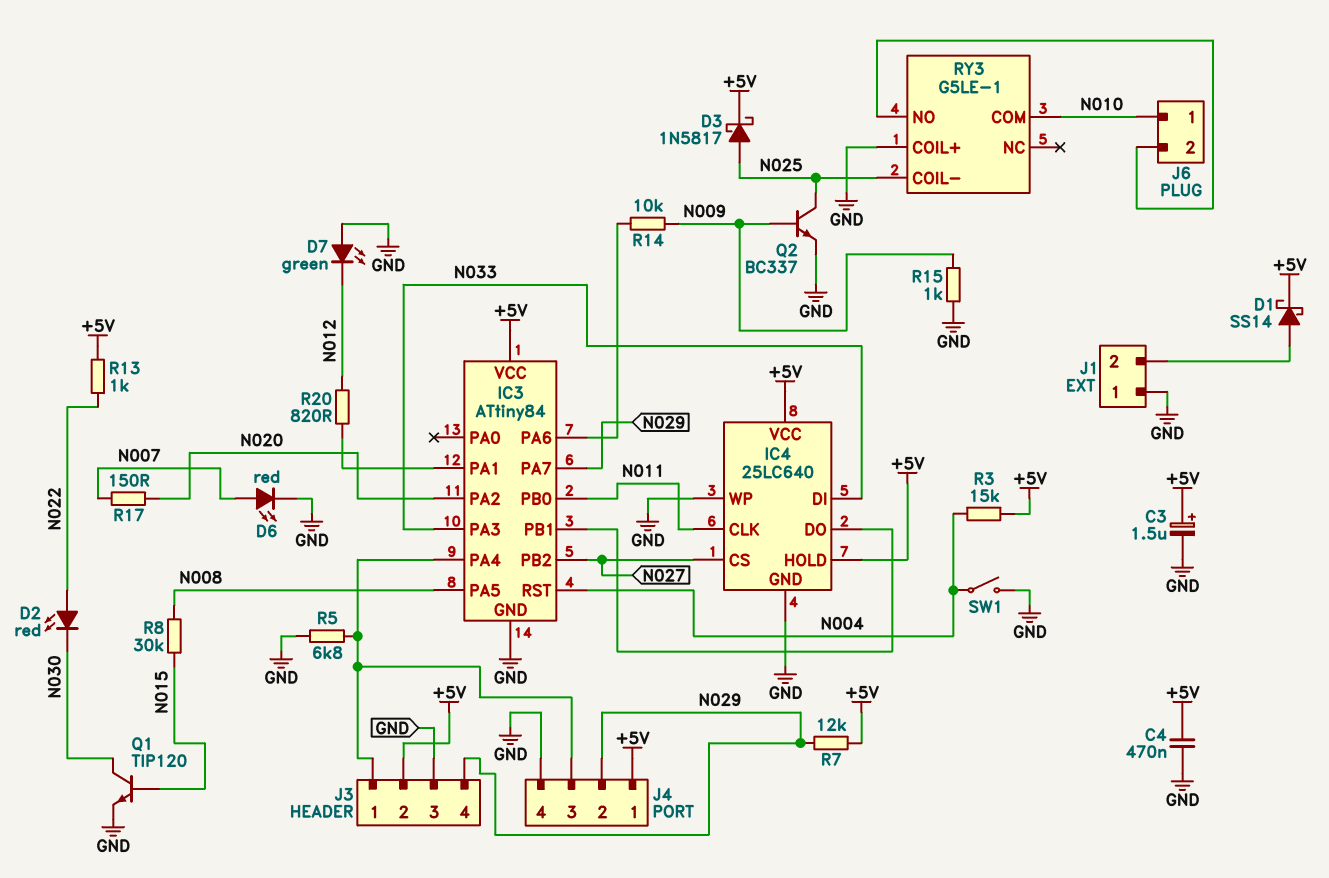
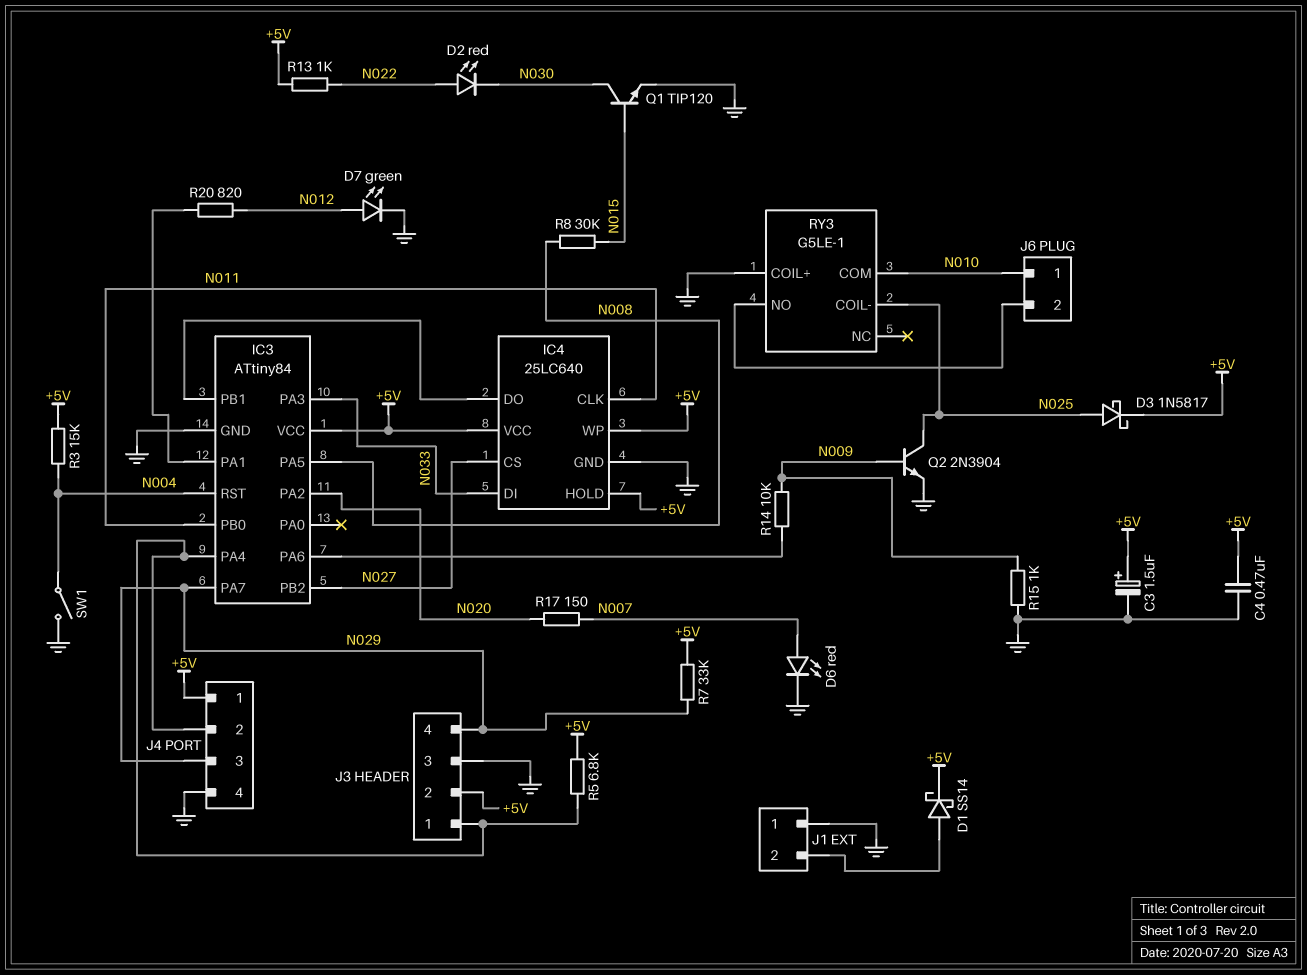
D7: LED green (A GND, K N012) -> LED green (A N012, K GND)
IC4 pin WP: GND -> +5V
J4 pin 2: N029 -> IC3/PA4
J4 pin 3: IC3/PA4 -> N029
Q2: NPN BC337 (B N009, C N025, E GND) -> NPN 2N3904 (B N009, C N025, E GND)
R5: 6.8k (GND, IC3/PA4) -> 6.8k (+5V, IC3/PA4)
R7: 12k (+5V, N029) -> 33k (+5V, N029)

